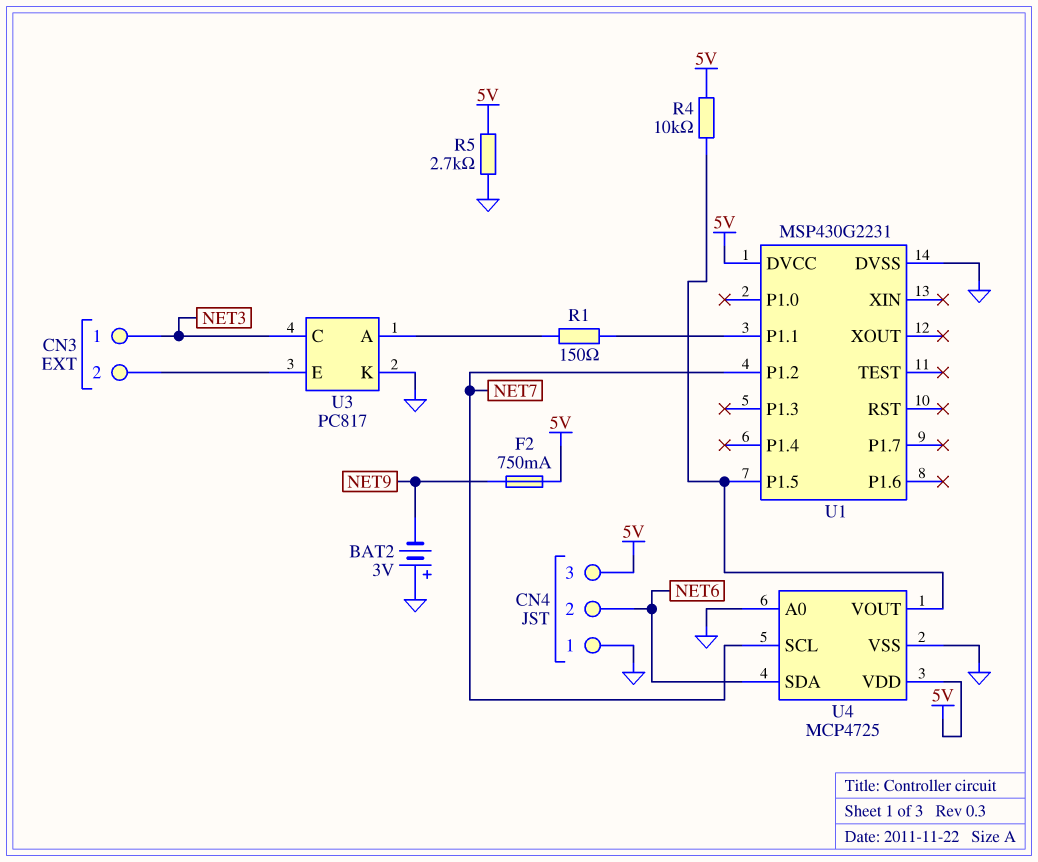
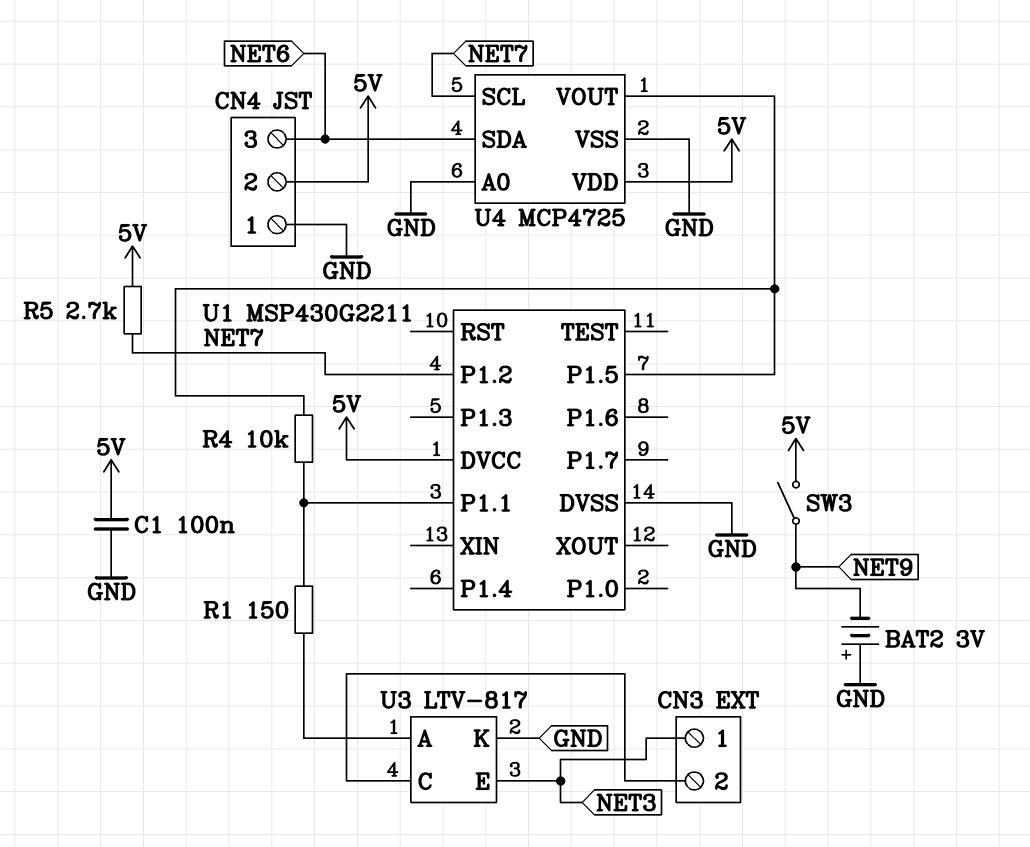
C1: none -> 100nF (5V, GND)
CN4 pin 2: NET6 -> 5V
CN4 pin 3: 5V -> NET6
F2: 750mA (5V, NET9) -> none
R4: 10k (5V, U1/P1.5) -> 10k (U1/P1.1, U1/P1.5)
R5: 2.7k (5V, GND) -> 2.7k (5V, NET7)
SW3: none -> switch (5V, NET9)
U1: MSP430G2231 -> MSP430G2211
U3: PC817 -> LTV-817
U3 pin C: NET3 -> CN3/2
U3 pin E: CN3/2 -> NET3

